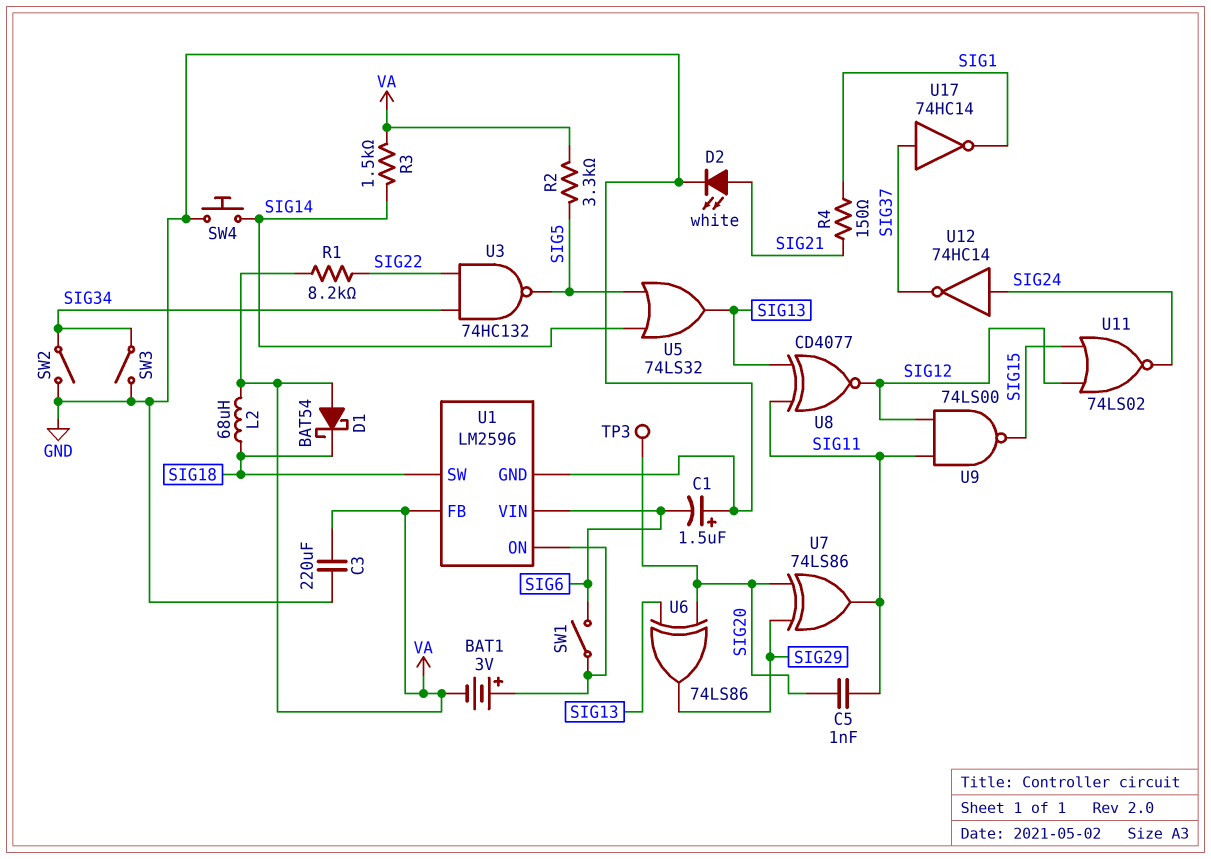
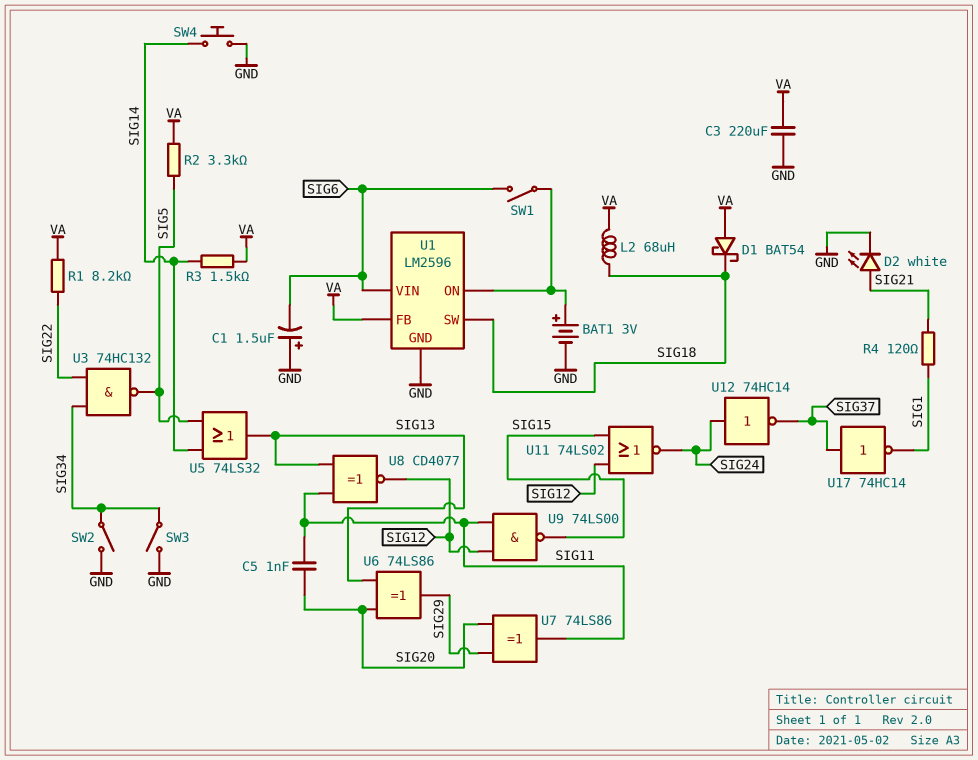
BAT1: 3V (plus U1/ON, minus VA) -> 3V (plus U1/ON, minus GND)
R4: 150 (SIG1, SIG21) -> 120 (SIG1, SIG21)
TP3: test point (SIG20) -> none

